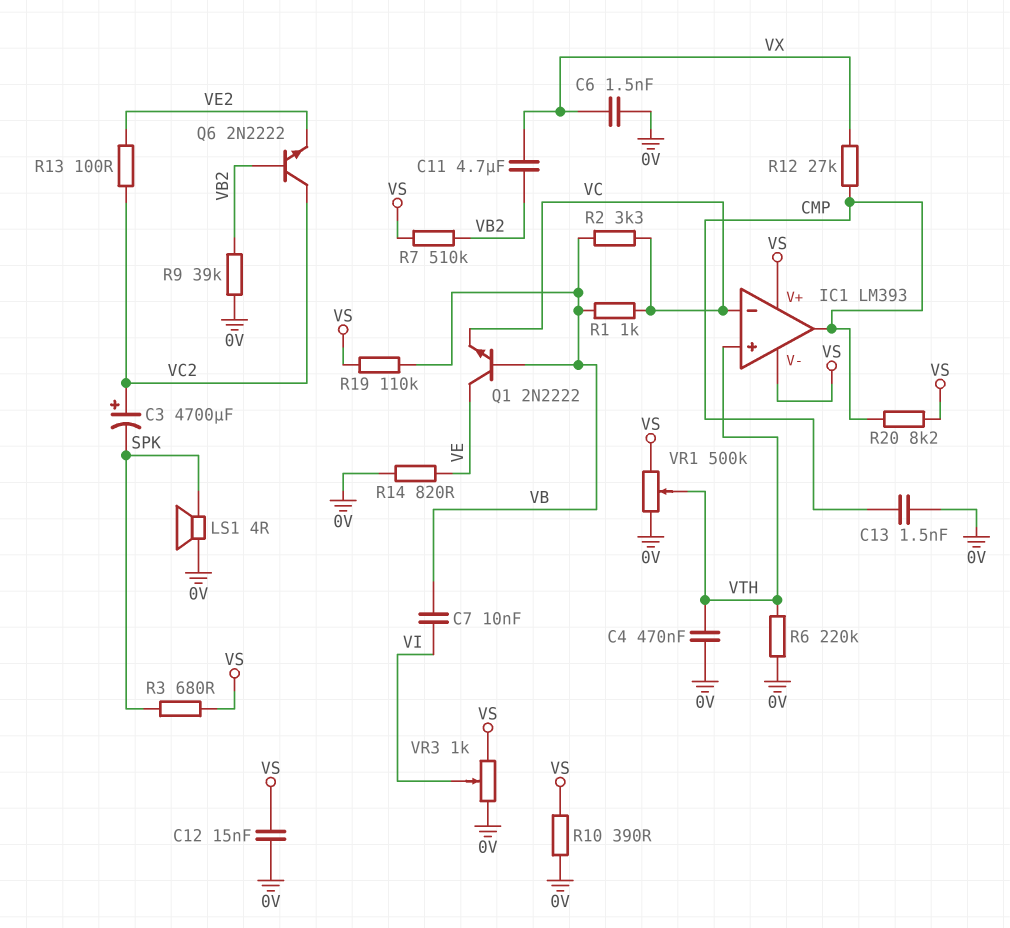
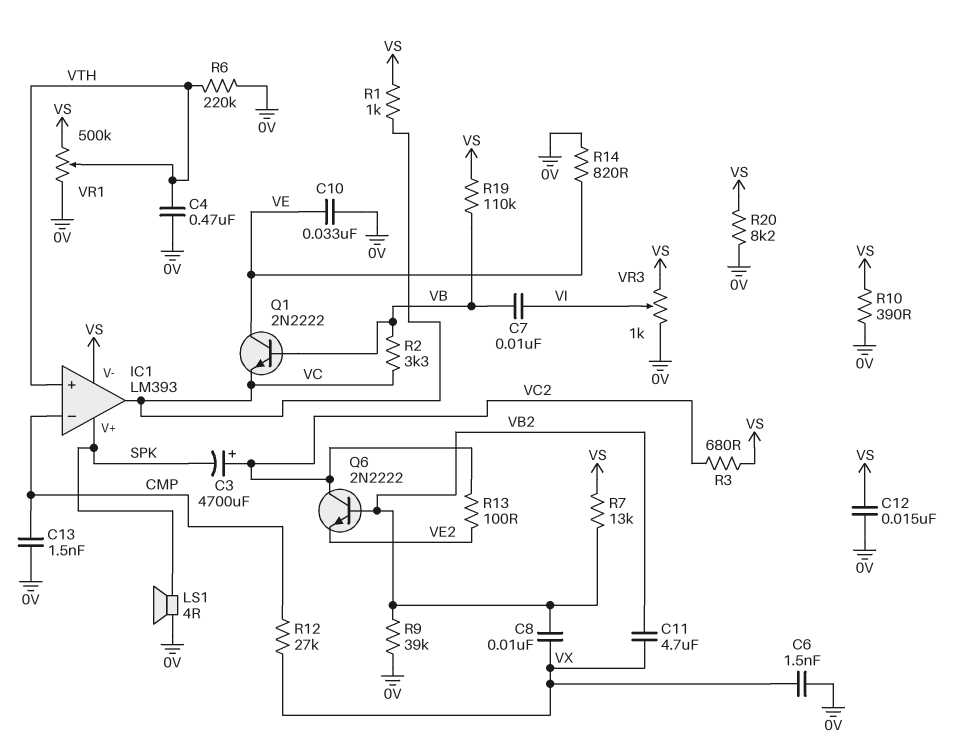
C8: none -> 10nF (VB2, VX)
C10: none -> 33nF (0V, VE)
IC1 pin V+: VS -> SPK
IC1 pin in-: VC -> CMP
IC1 pin out: CMP -> VC
R1: 1k (VB, VC) -> 1k (VC, VS)
R3: 680 (SPK, VS) -> 680 (VC2, VS)
R7: 510k (VB2, VS) -> 13k (VB2, VS)
R20: 8.2k (CMP, VS) -> 8.2k (0V, VS)

